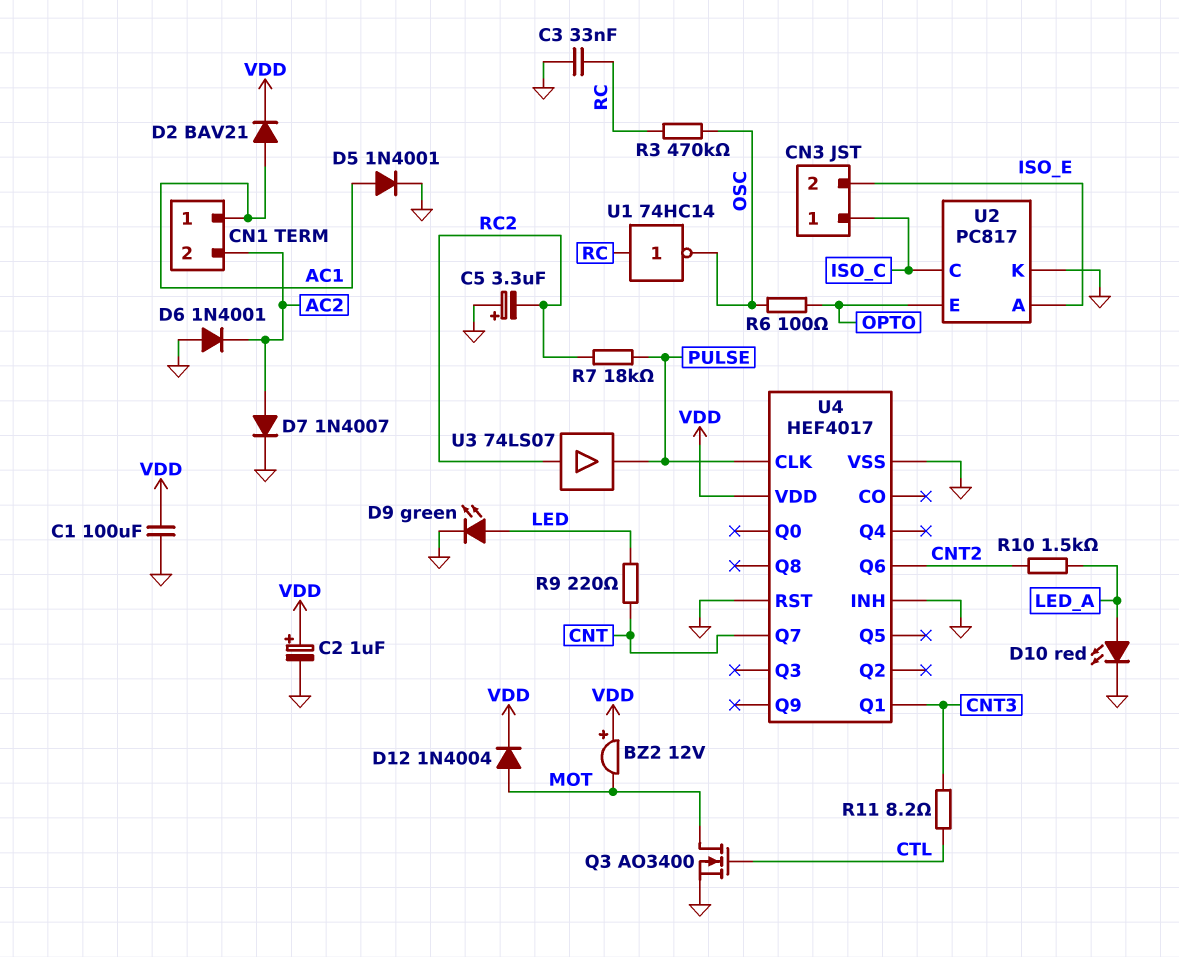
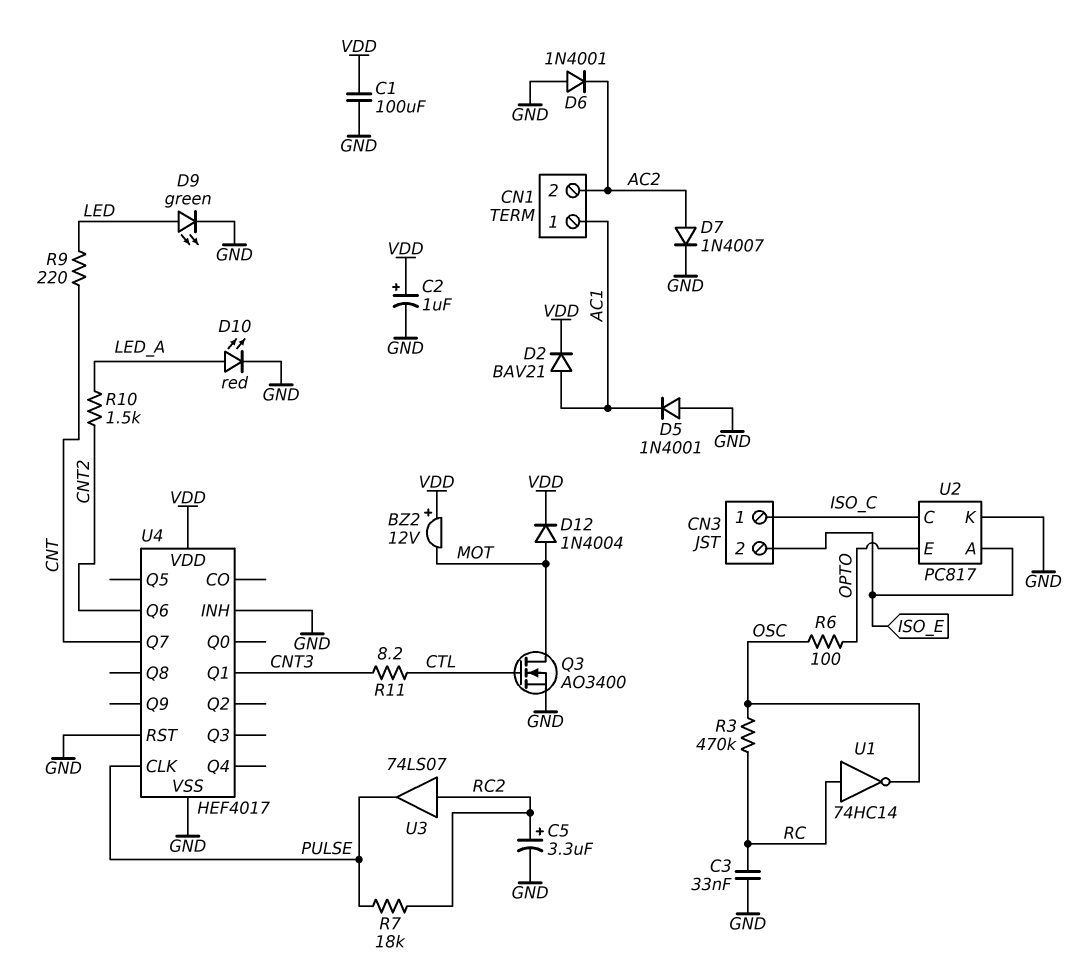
C5: 3.3uF (plus GND, minus RC2) -> 3.3uF (plus RC2, minus GND)
D5: diode 1N4001 (A AC1, K GND) -> diode 1N4001 (A GND, K AC1)

